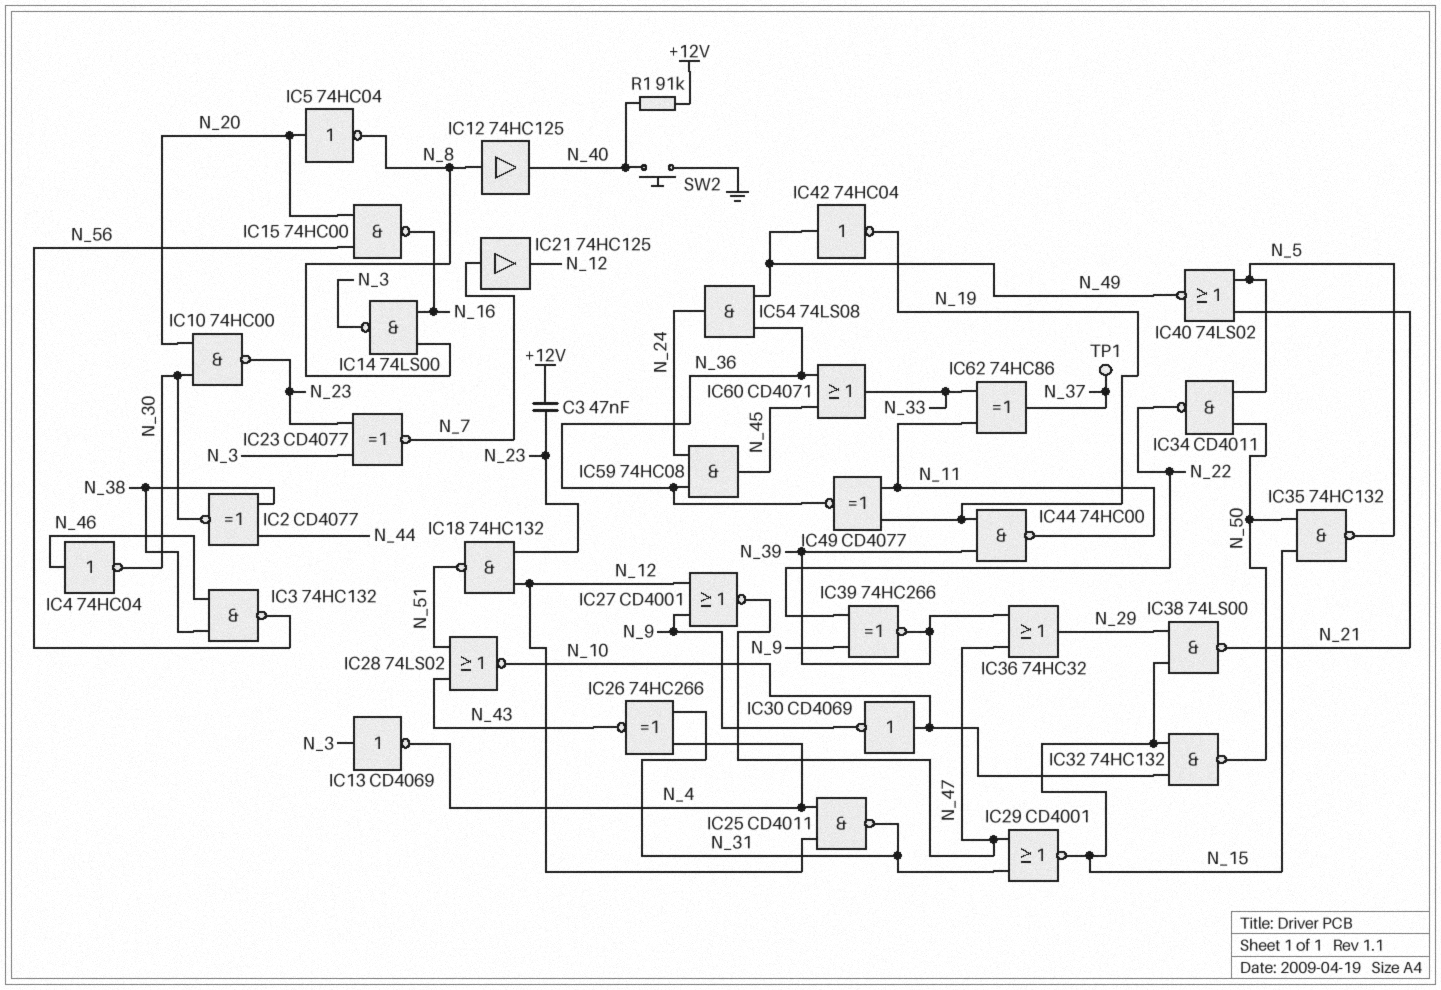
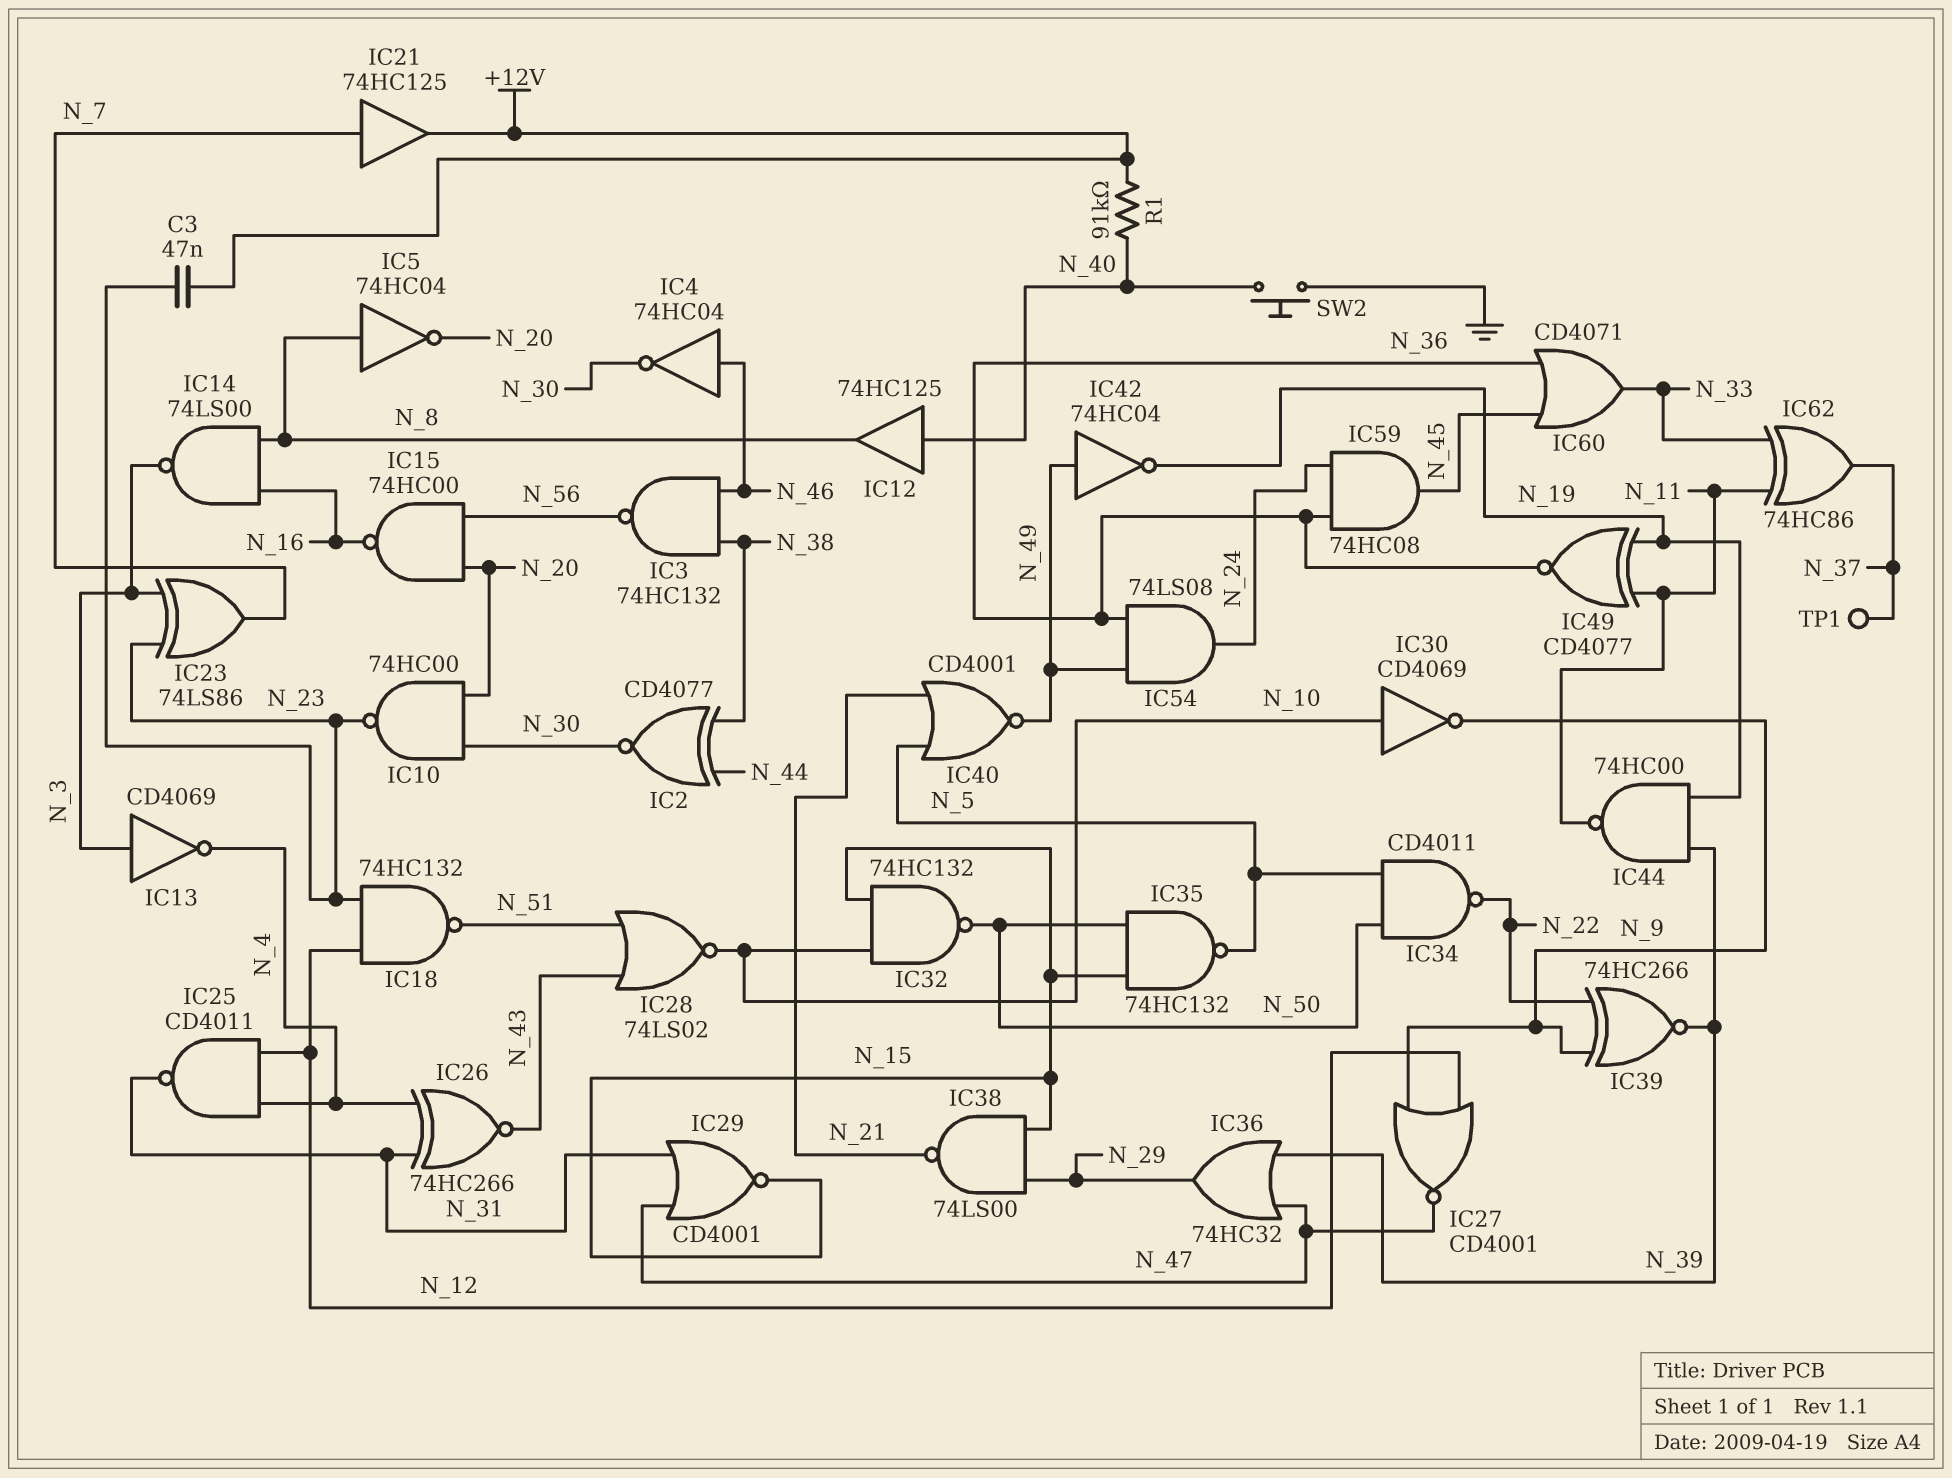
IC5: NOT 74HC04 (in N_20, out N_8) -> NOT 74HC04 (in N_8, out N_20)
IC12: buffer 74HC125 (in N_8, out N_40) -> buffer 74HC125 (in N_40, out N_8)
IC21: buffer 74HC125 (in N_7, out N_12) -> buffer 74HC125 (in N_7, out +12V)
IC23: XNOR CD4077 (in N_3, in N_23, out N_7) -> XOR 74LS86 (in N_3, in N_23, out N_7)
IC40: NOR 74LS02 (in N_5, in N_21, out N_49) -> NOR CD4001 (in N_5, in N_21, out N_49)

